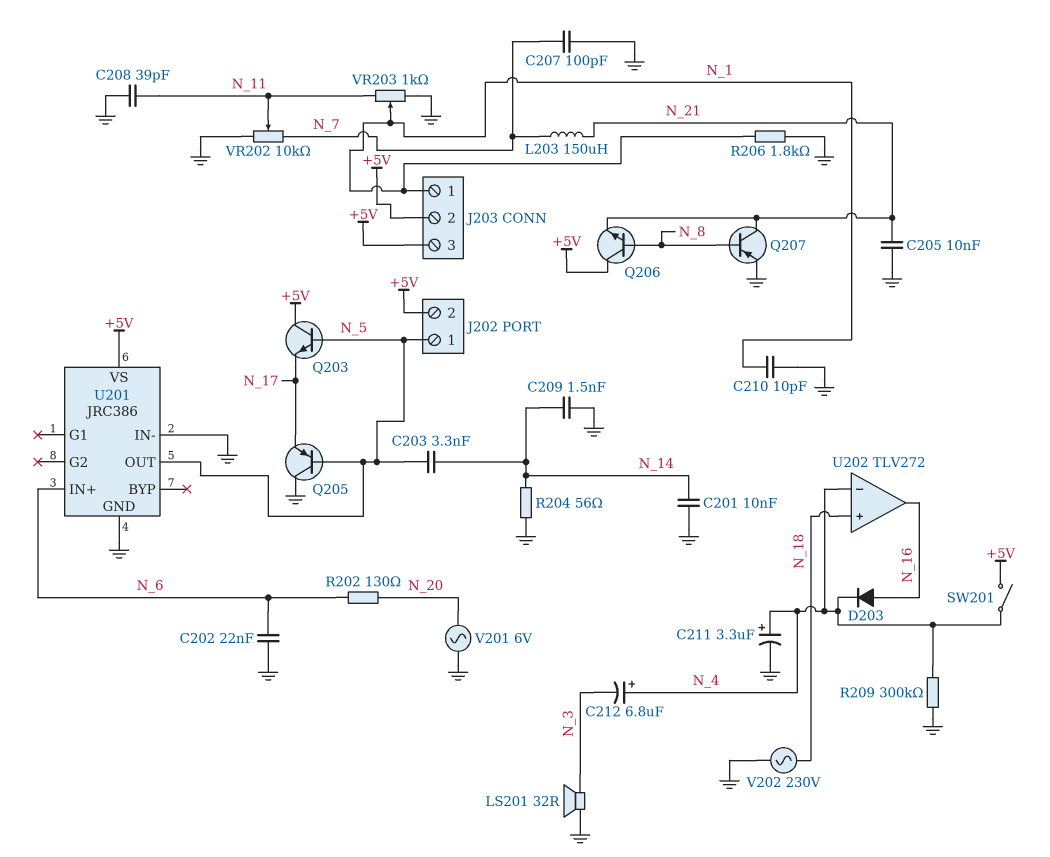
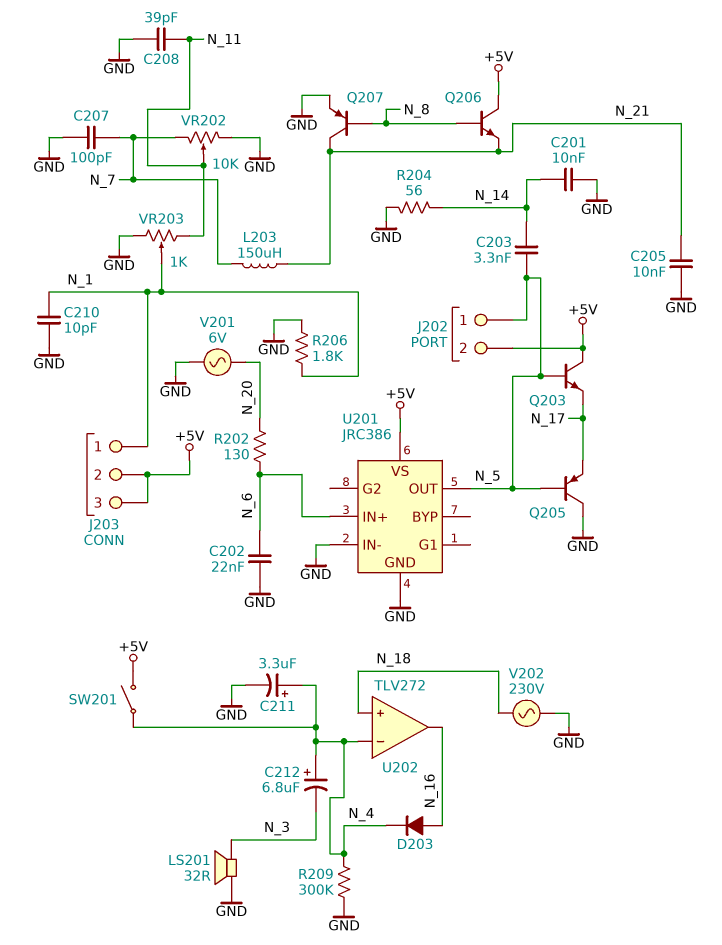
C209: 1.5nF (GND, N_14) -> none

